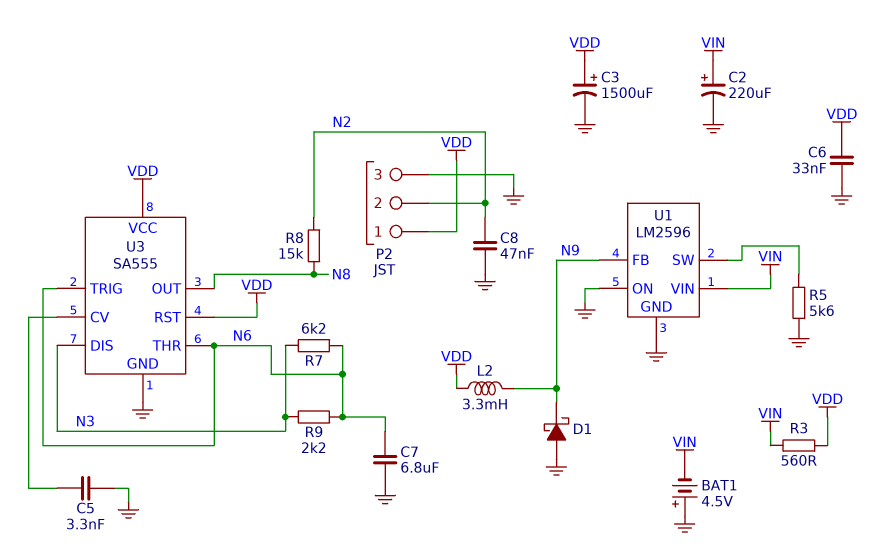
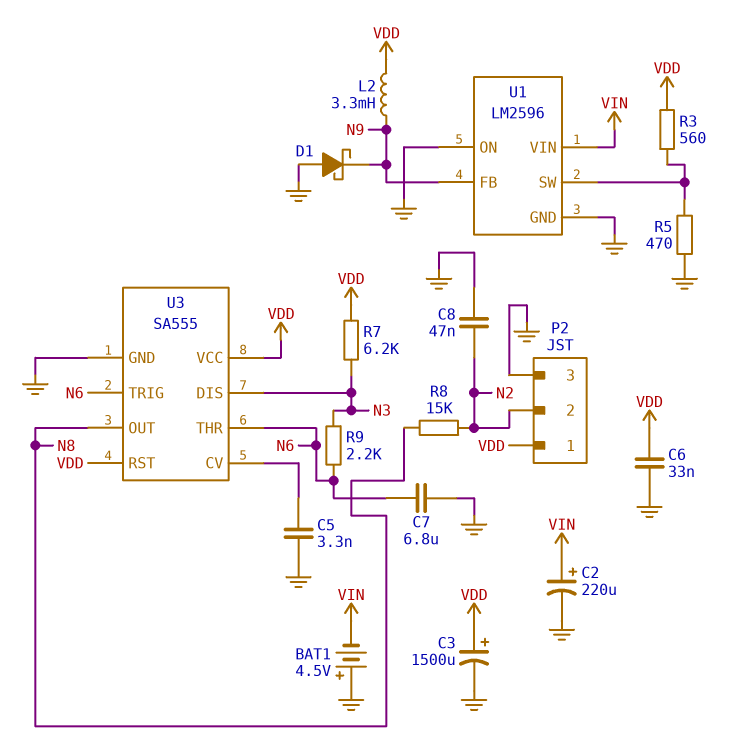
R3: 560 (VDD, VIN) -> 560 (U1/SW, VDD)
R5: 5.6k (GND, U1/SW) -> 470 (GND, U1/SW)
R7: 6.2k (N3, N6) -> 6.2k (N3, VDD)

